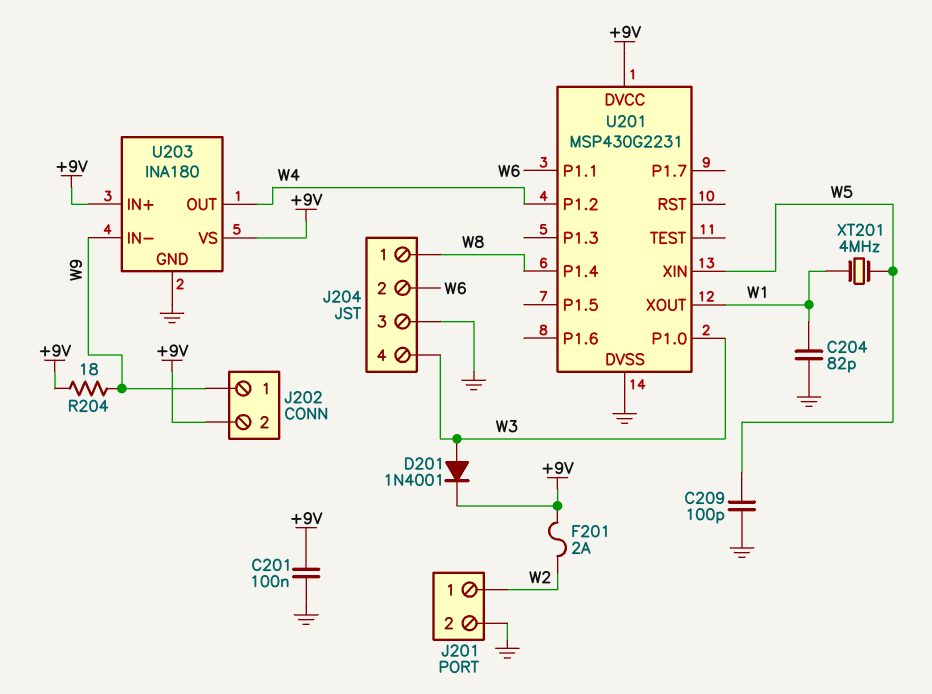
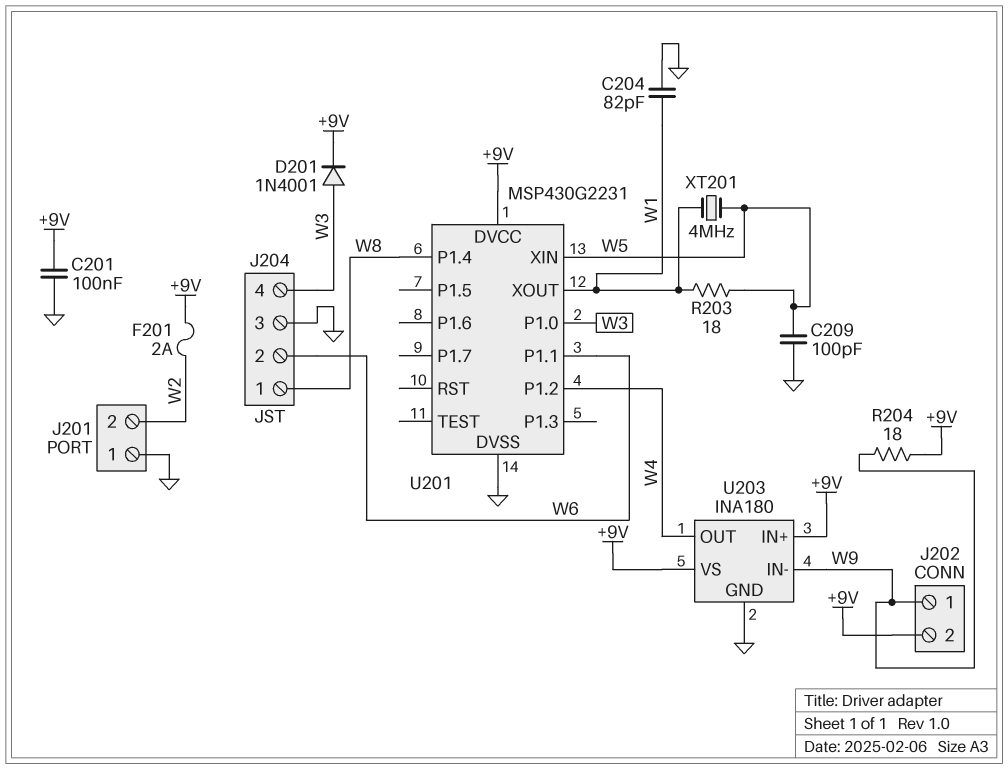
J201 pin 1: W2 -> GND
J201 pin 2: GND -> W2
R203: none -> 18 (W1, W5)

